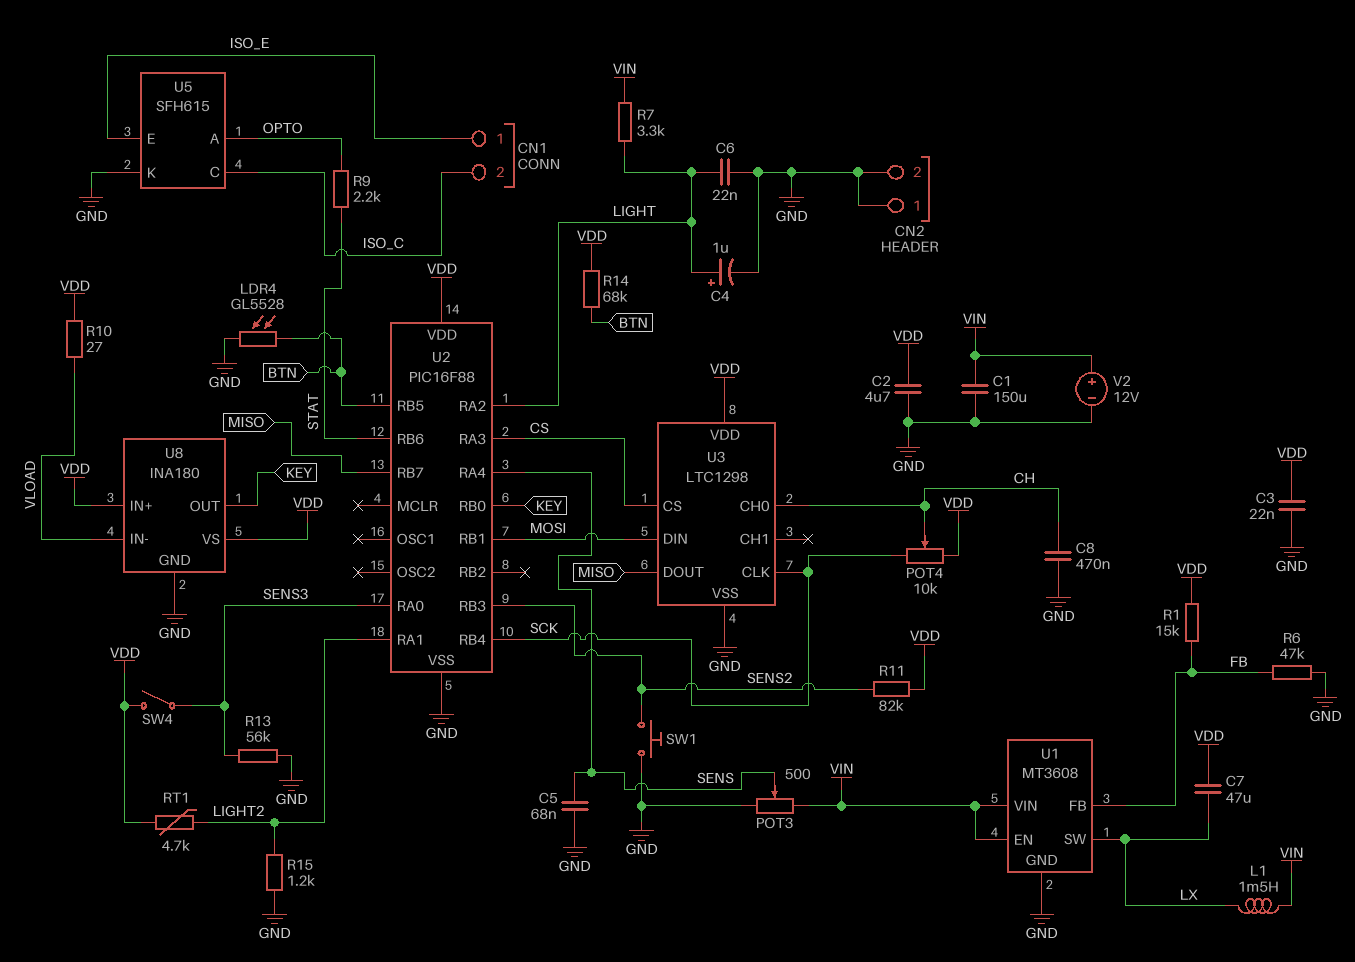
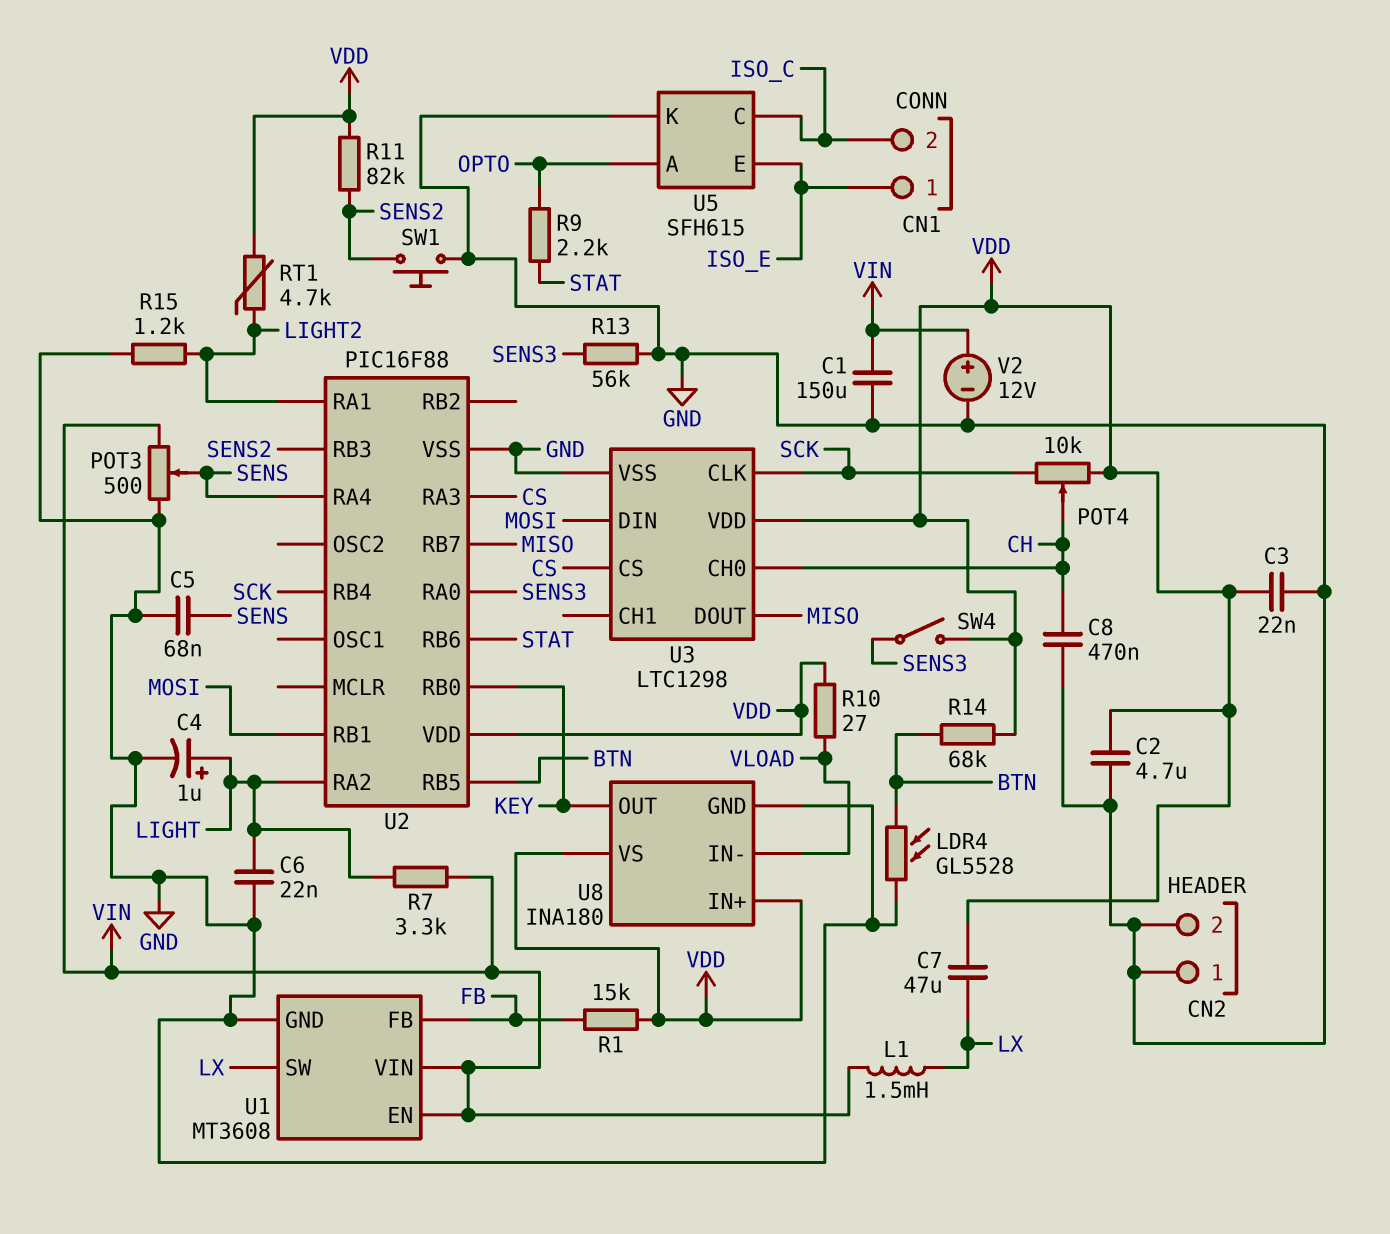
R6: 47k (FB, GND) -> none

